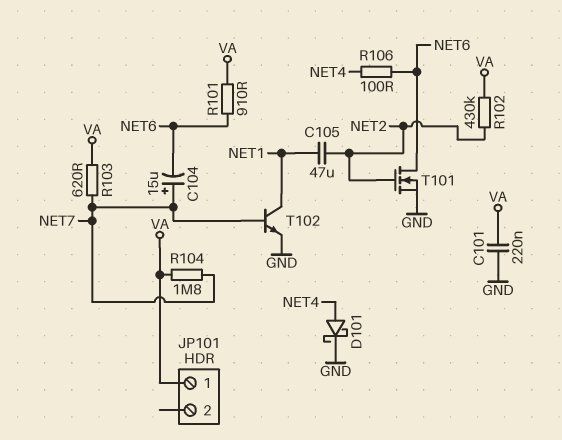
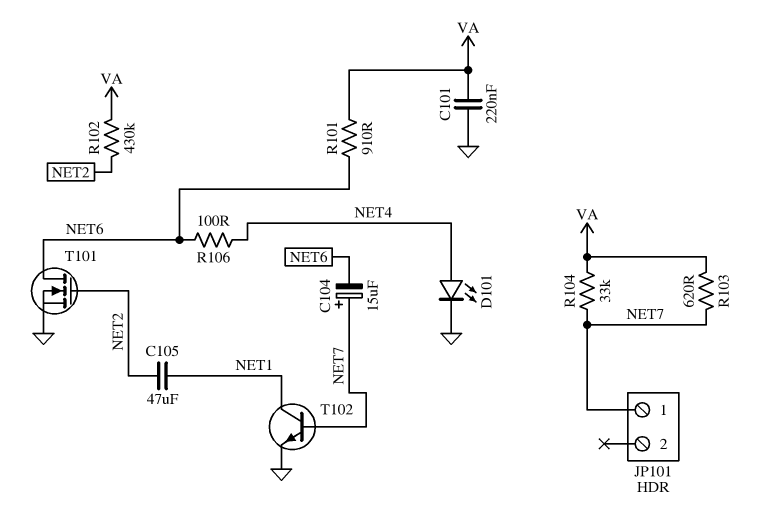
D101: schottky (A NET4, K GND) -> LED (A NET4, K GND)
JP101 pin 1: VA -> NET7
R104: 1.8M (NET7, VA) -> 33k (NET7, VA)

